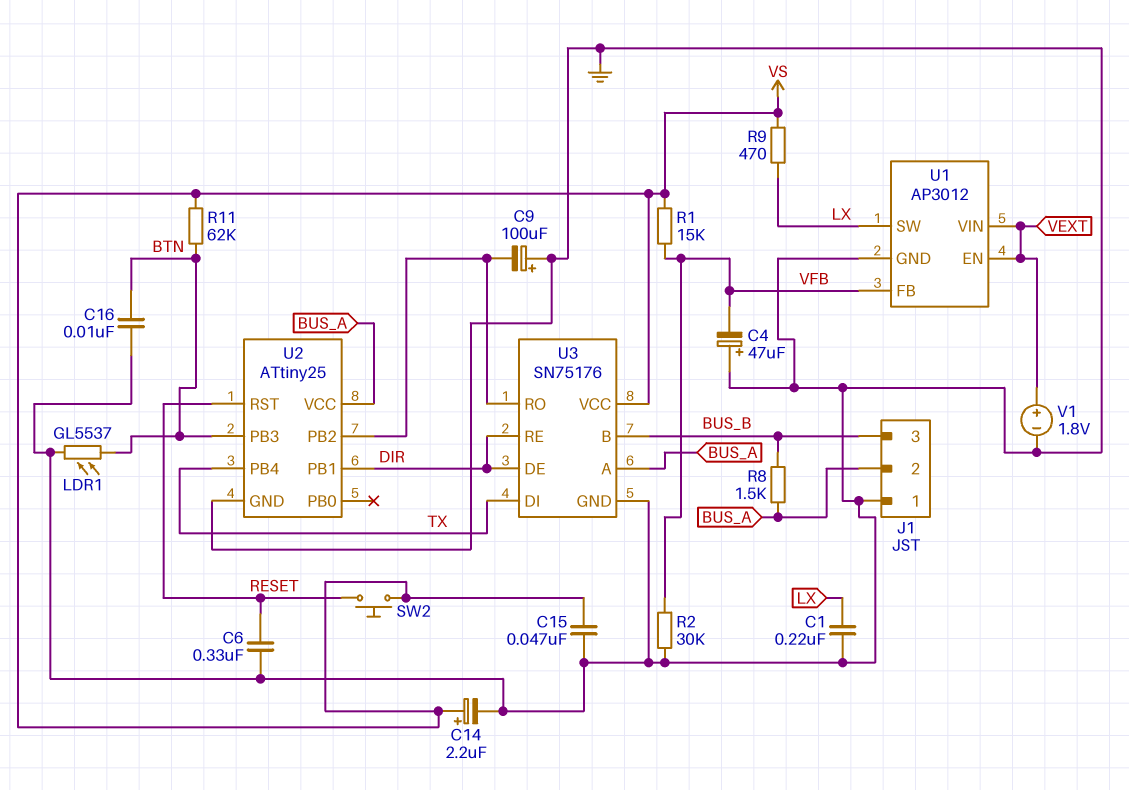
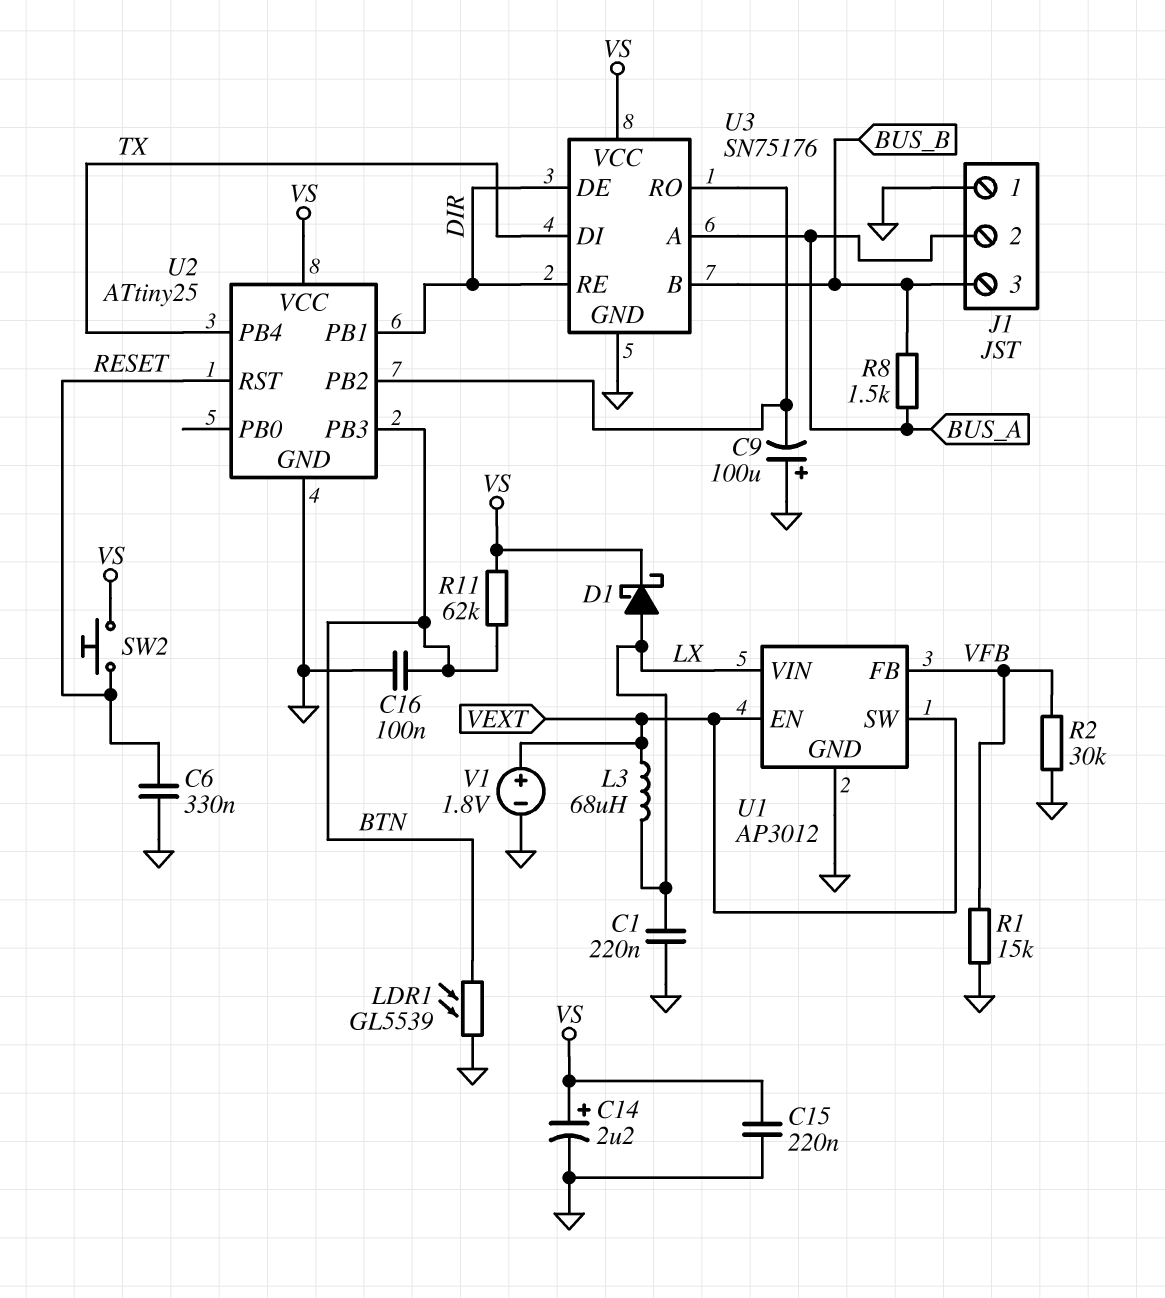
C4: 47uF (plus GND, minus VFB) -> none
C15: 47nF (GND, VS) -> 220nF (GND, VS)
C16: 10nF (BTN, GND) -> 100nF (BTN, GND)
D1: none -> schottky (A LX, K VS)
L3: none -> 68uH (LX, VEXT)
LDR1: GL5537 (BTN, GND) -> GL5539 (BTN, GND)
R1: 15k (VFB, VS) -> 15k (GND, VFB)
R9: 470 (LX, VS) -> none
U1 pin SW: LX -> VEXT
U1 pin VIN: VEXT -> LX
U2 pin VCC: BUS_A -> VS

